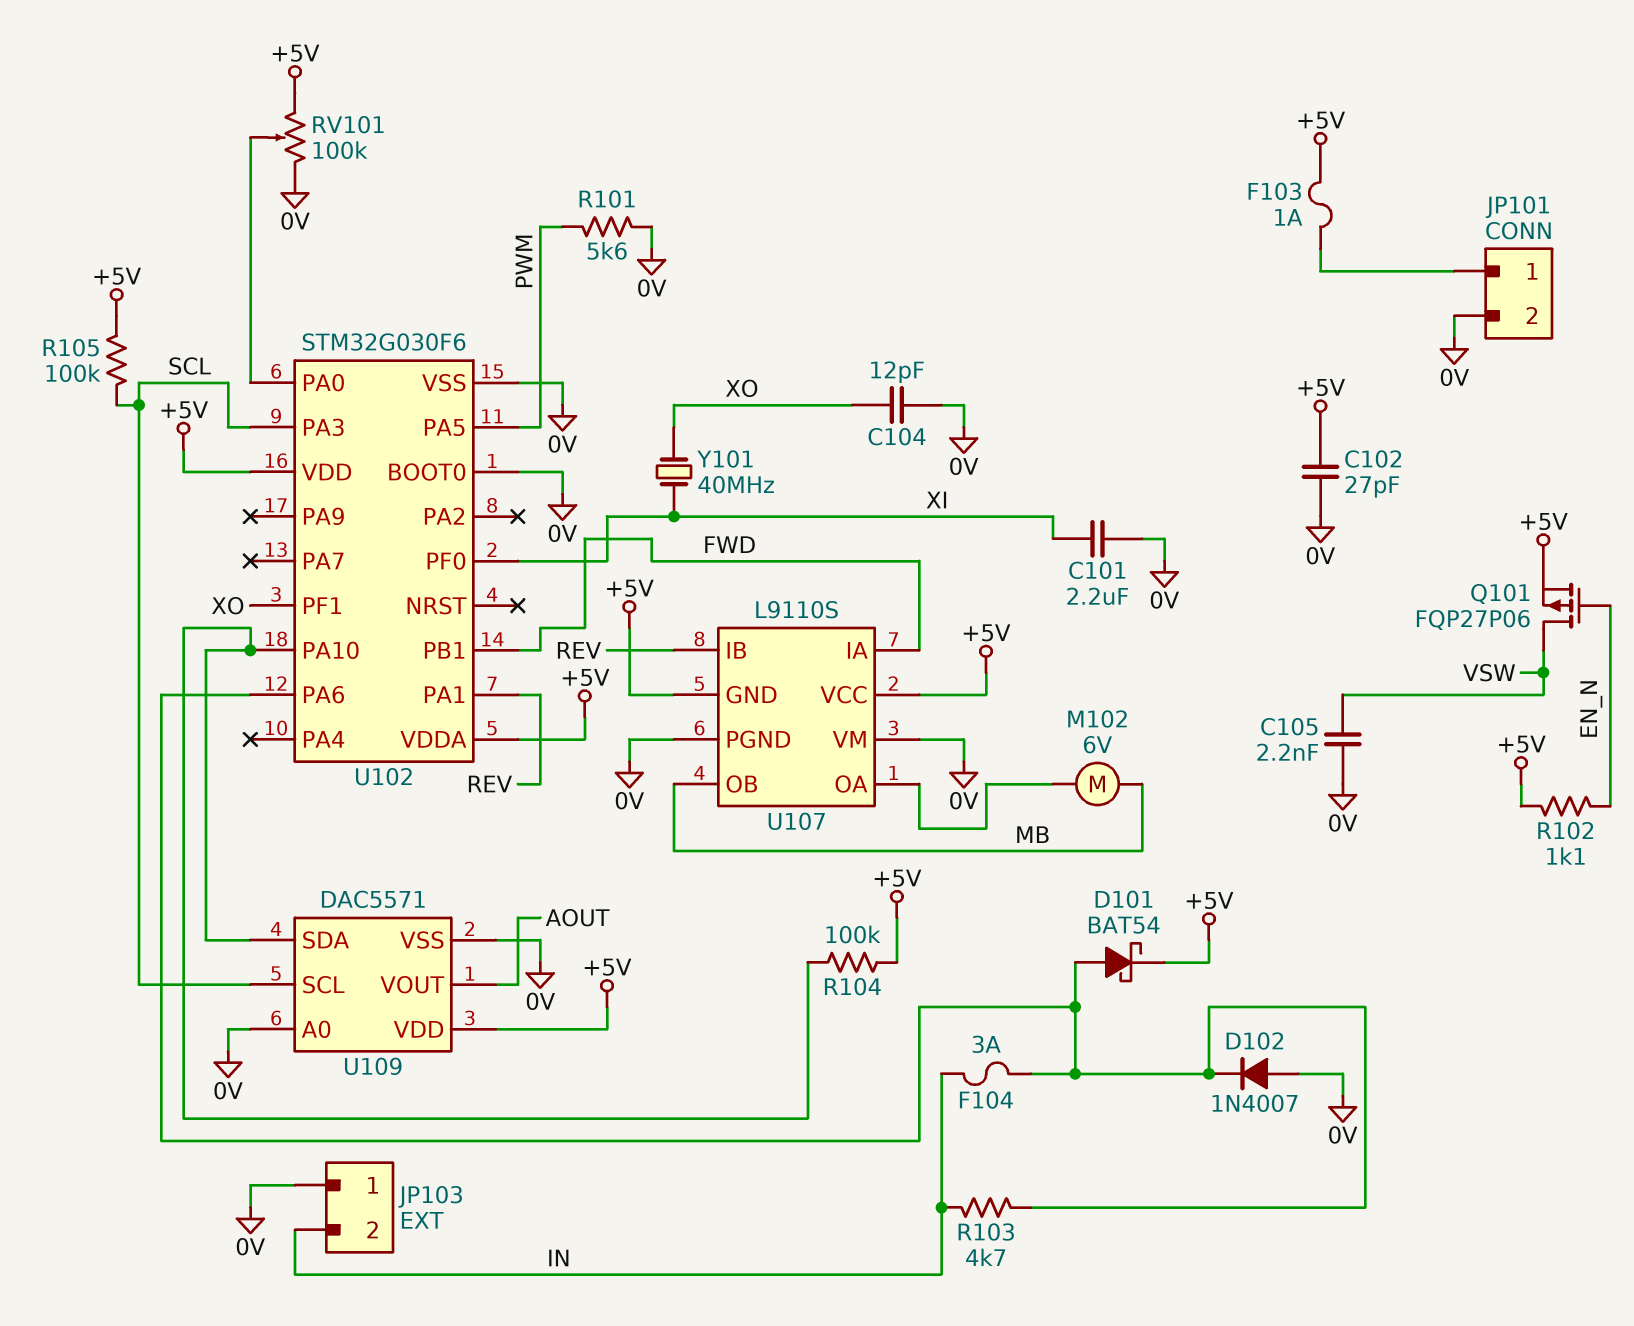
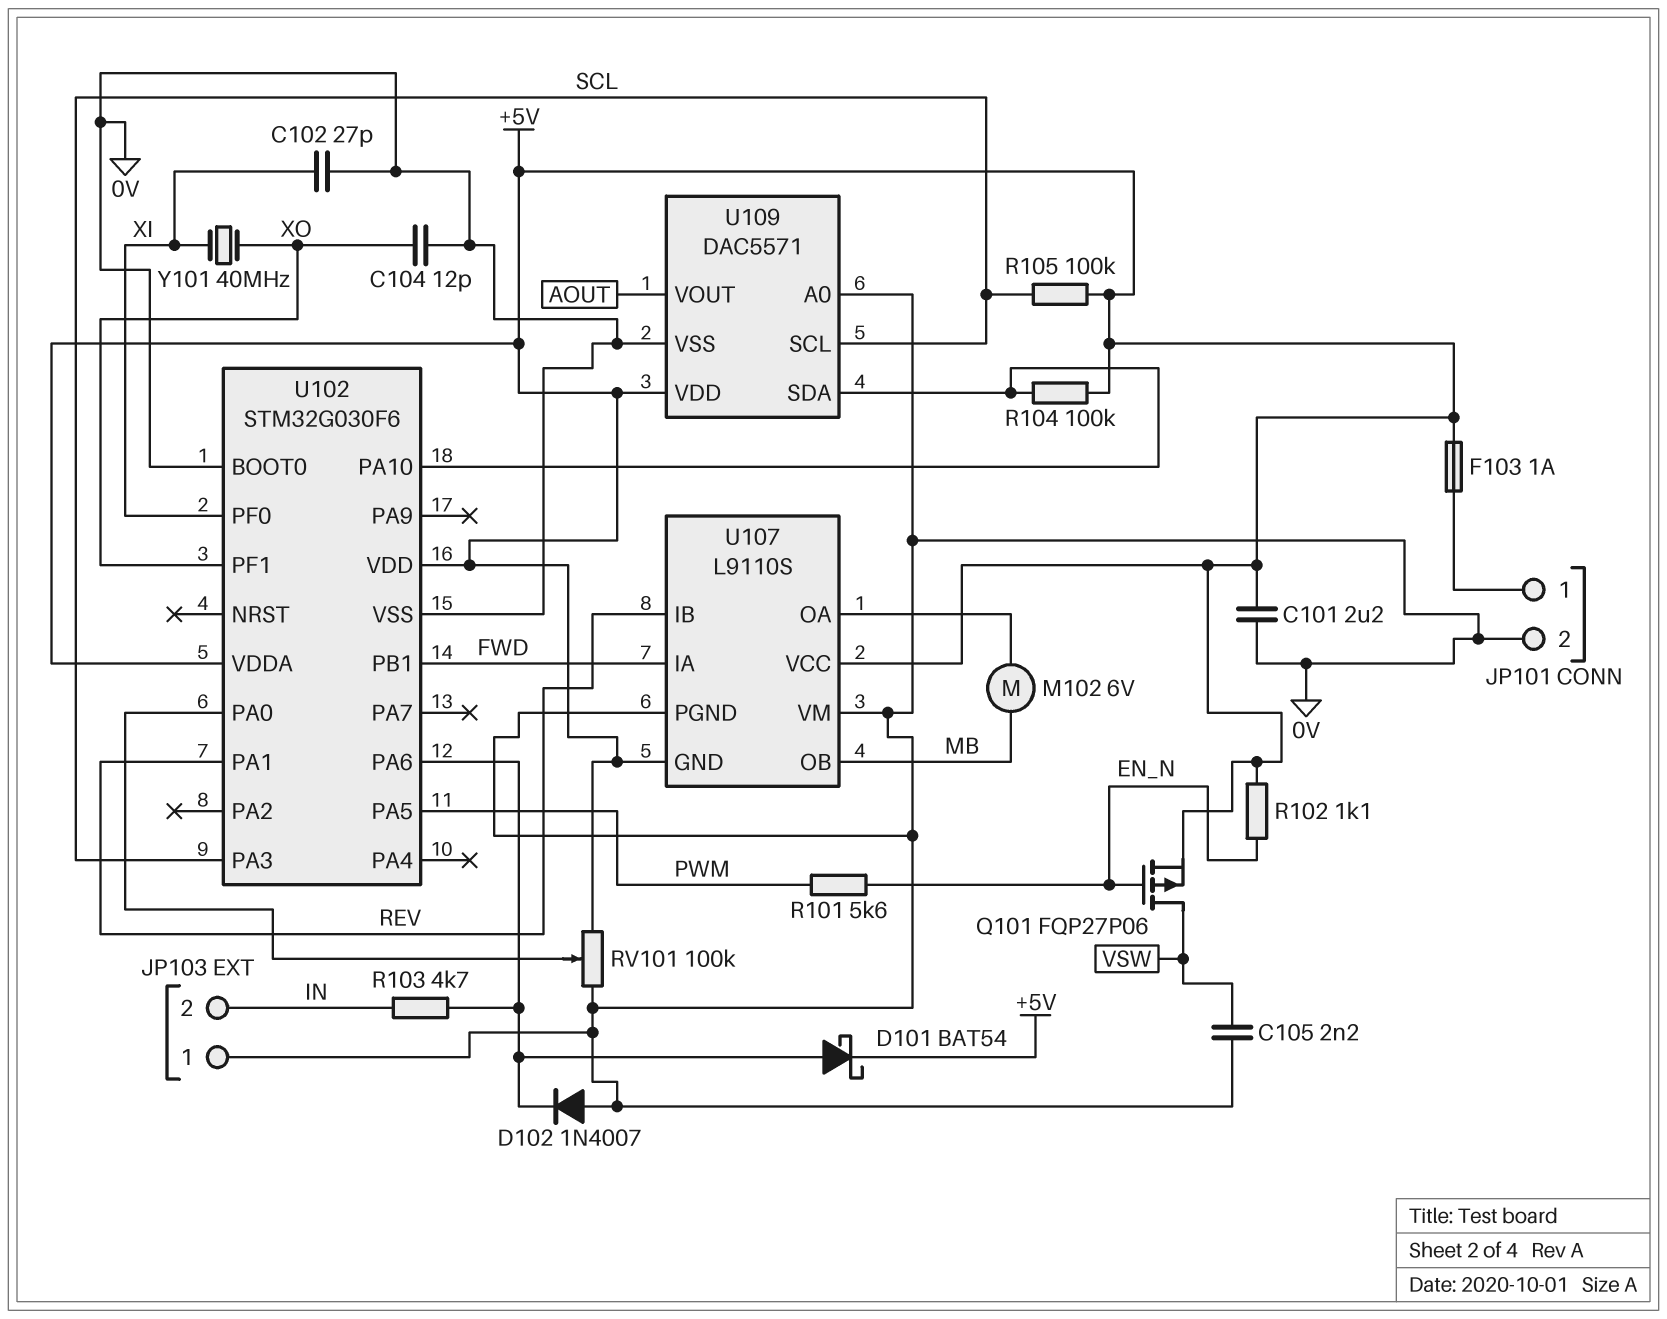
C101: 2.2uF (0V, XI) -> 2.2uF (+5V, 0V)
C102: 27pF (+5V, 0V) -> 27pF (0V, XI)
F104: 3A (IN, U102/PA6) -> none
R101: 5.6k (0V, PWM) -> 5.6k (EN_N, PWM)

